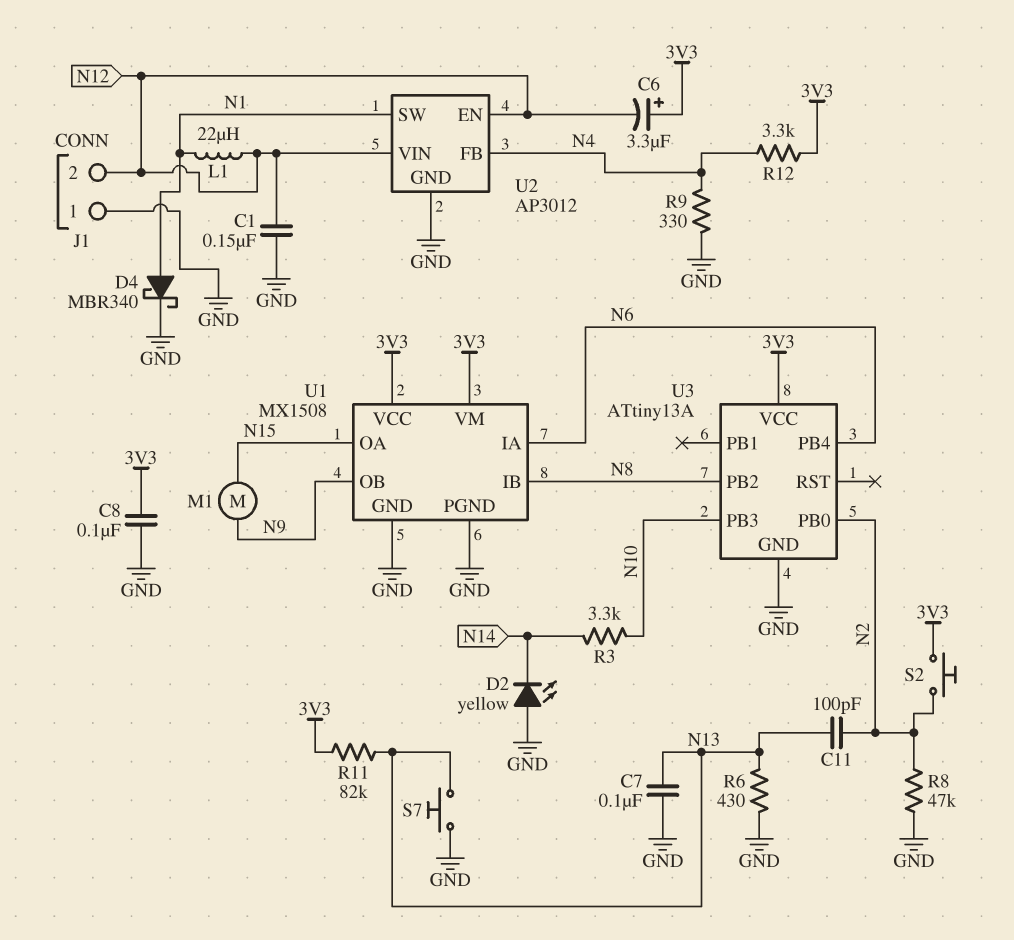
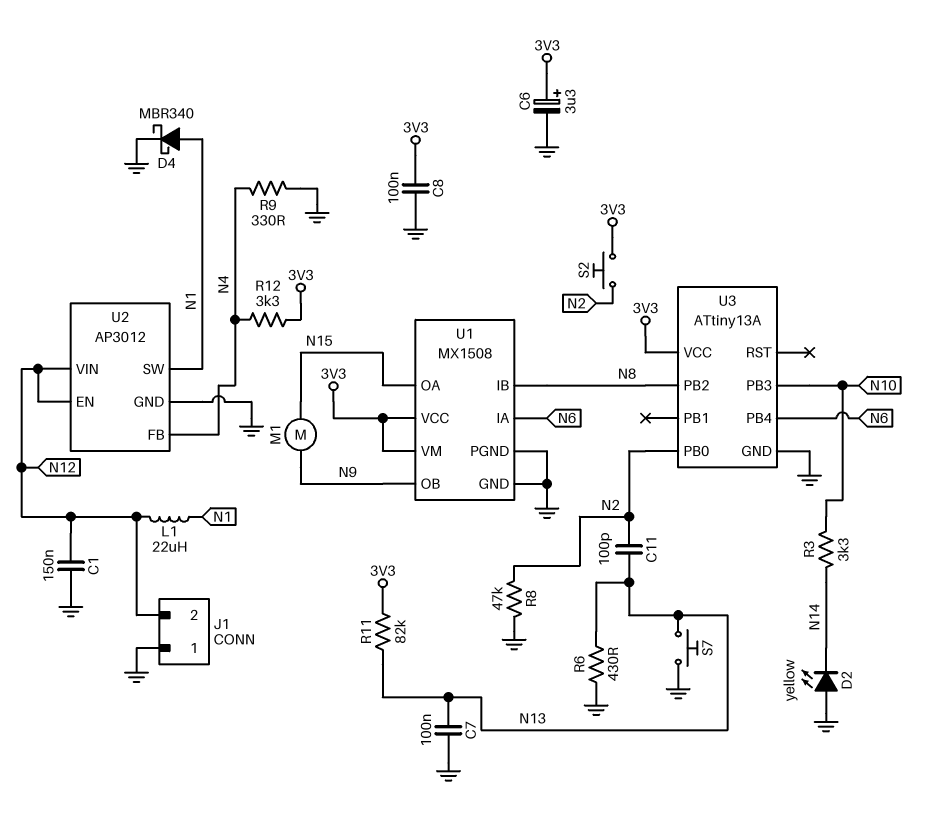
C6: 3.3uF (plus 3V3, minus N12) -> 3.3uF (plus 3V3, minus GND)

